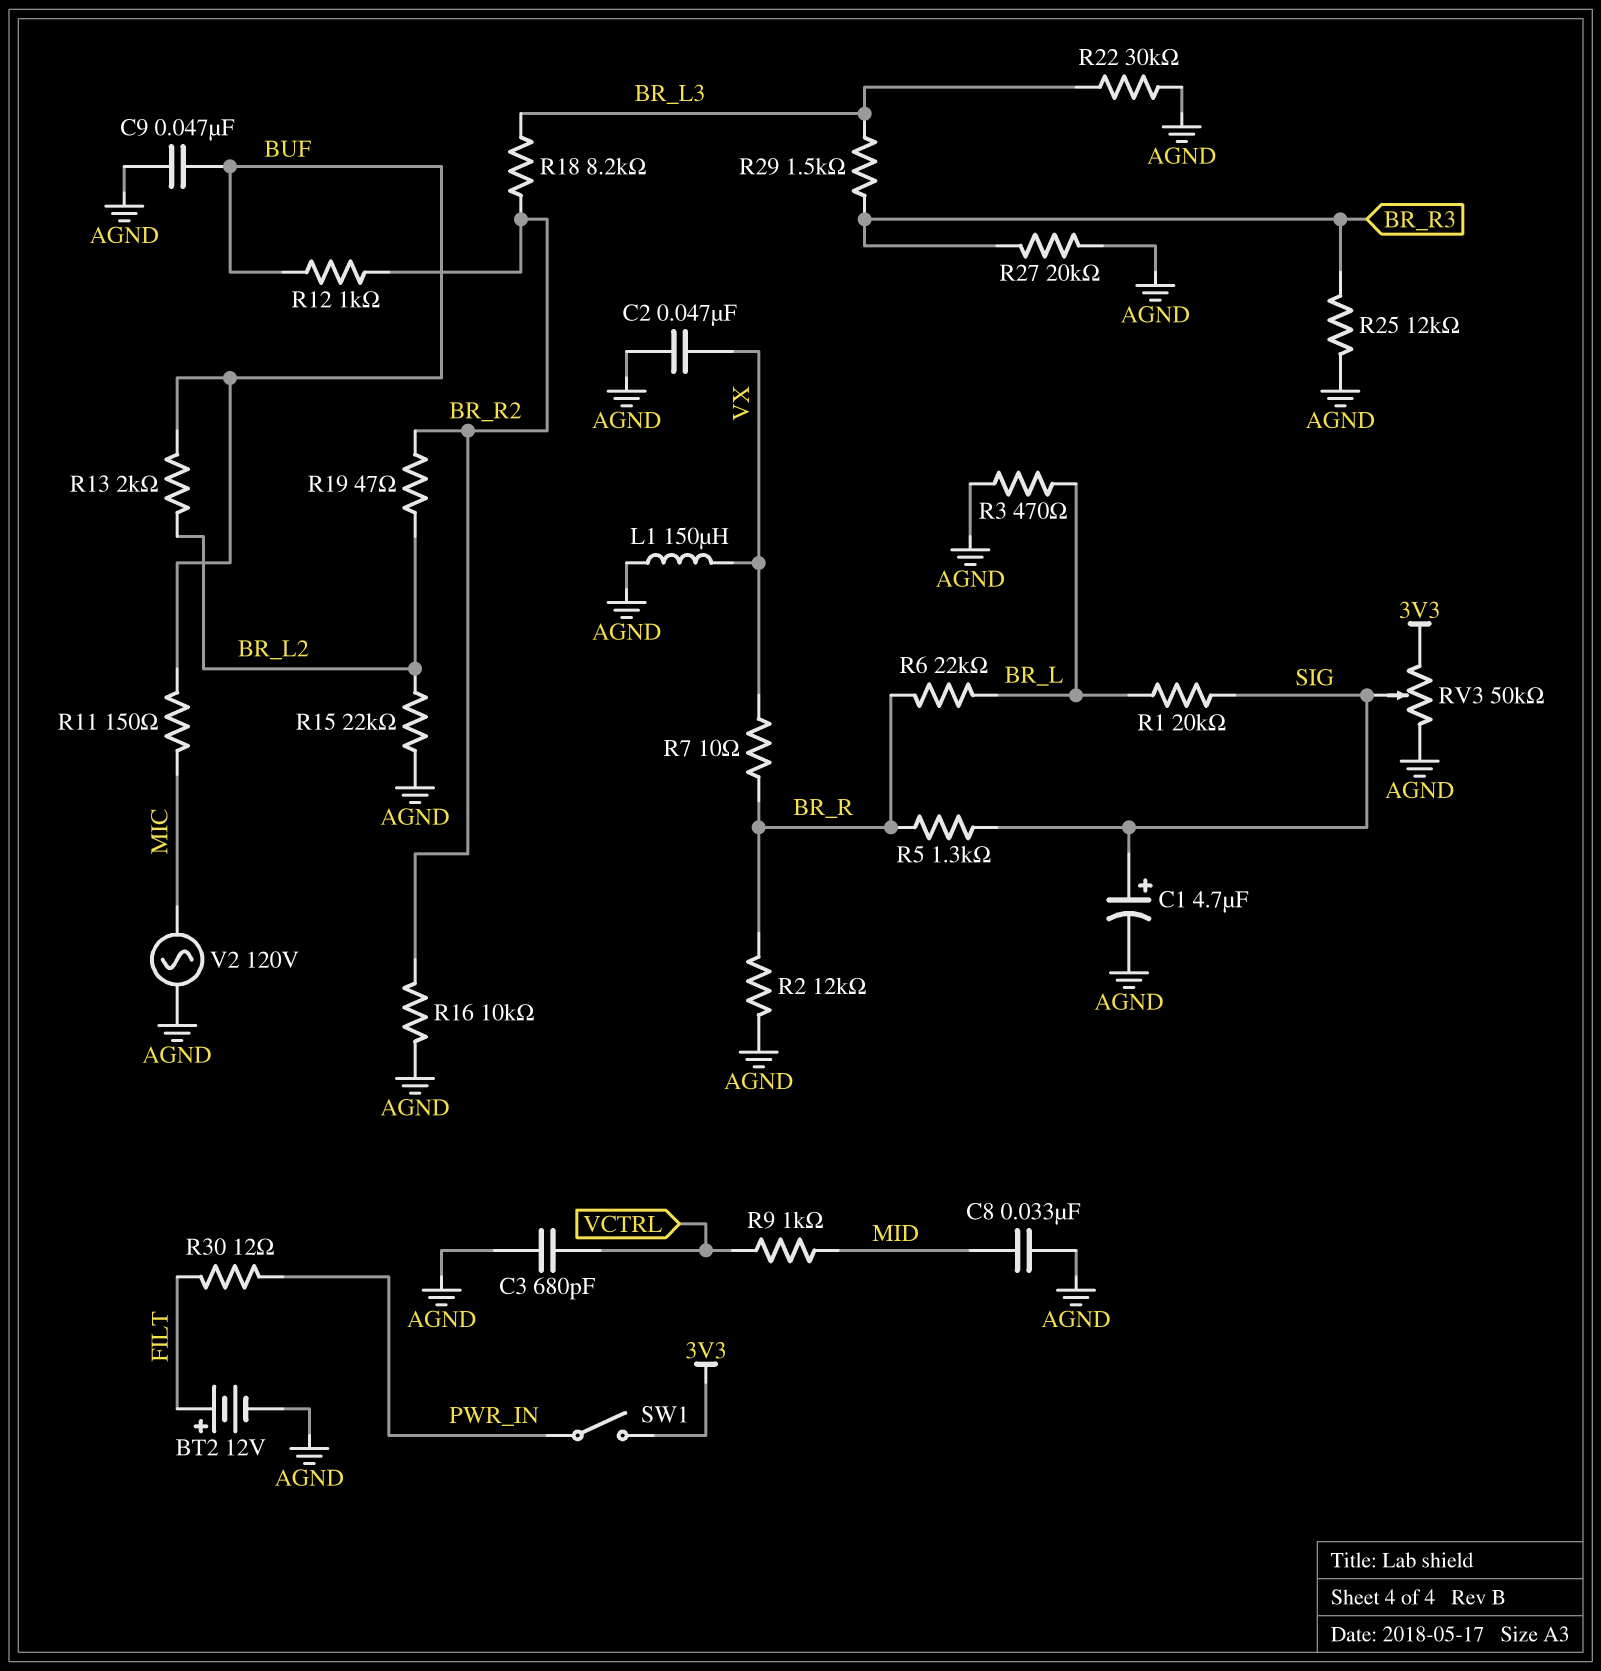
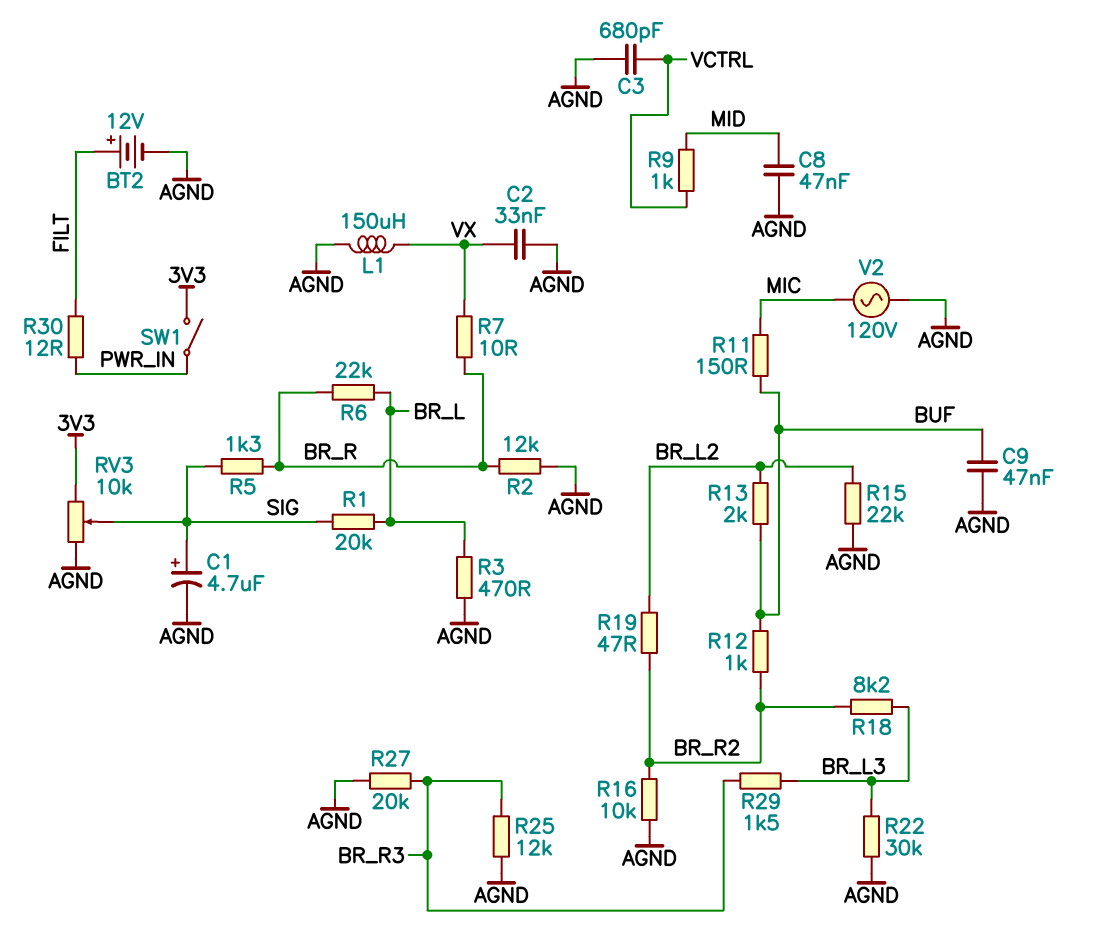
C2: 47nF (AGND, VX) -> 33nF (AGND, VX)
C8: 33nF (AGND, MID) -> 47nF (AGND, MID)
RV3: 50k (3V3, AGND, wiper SIG) -> 10k (3V3, AGND, wiper SIG)

